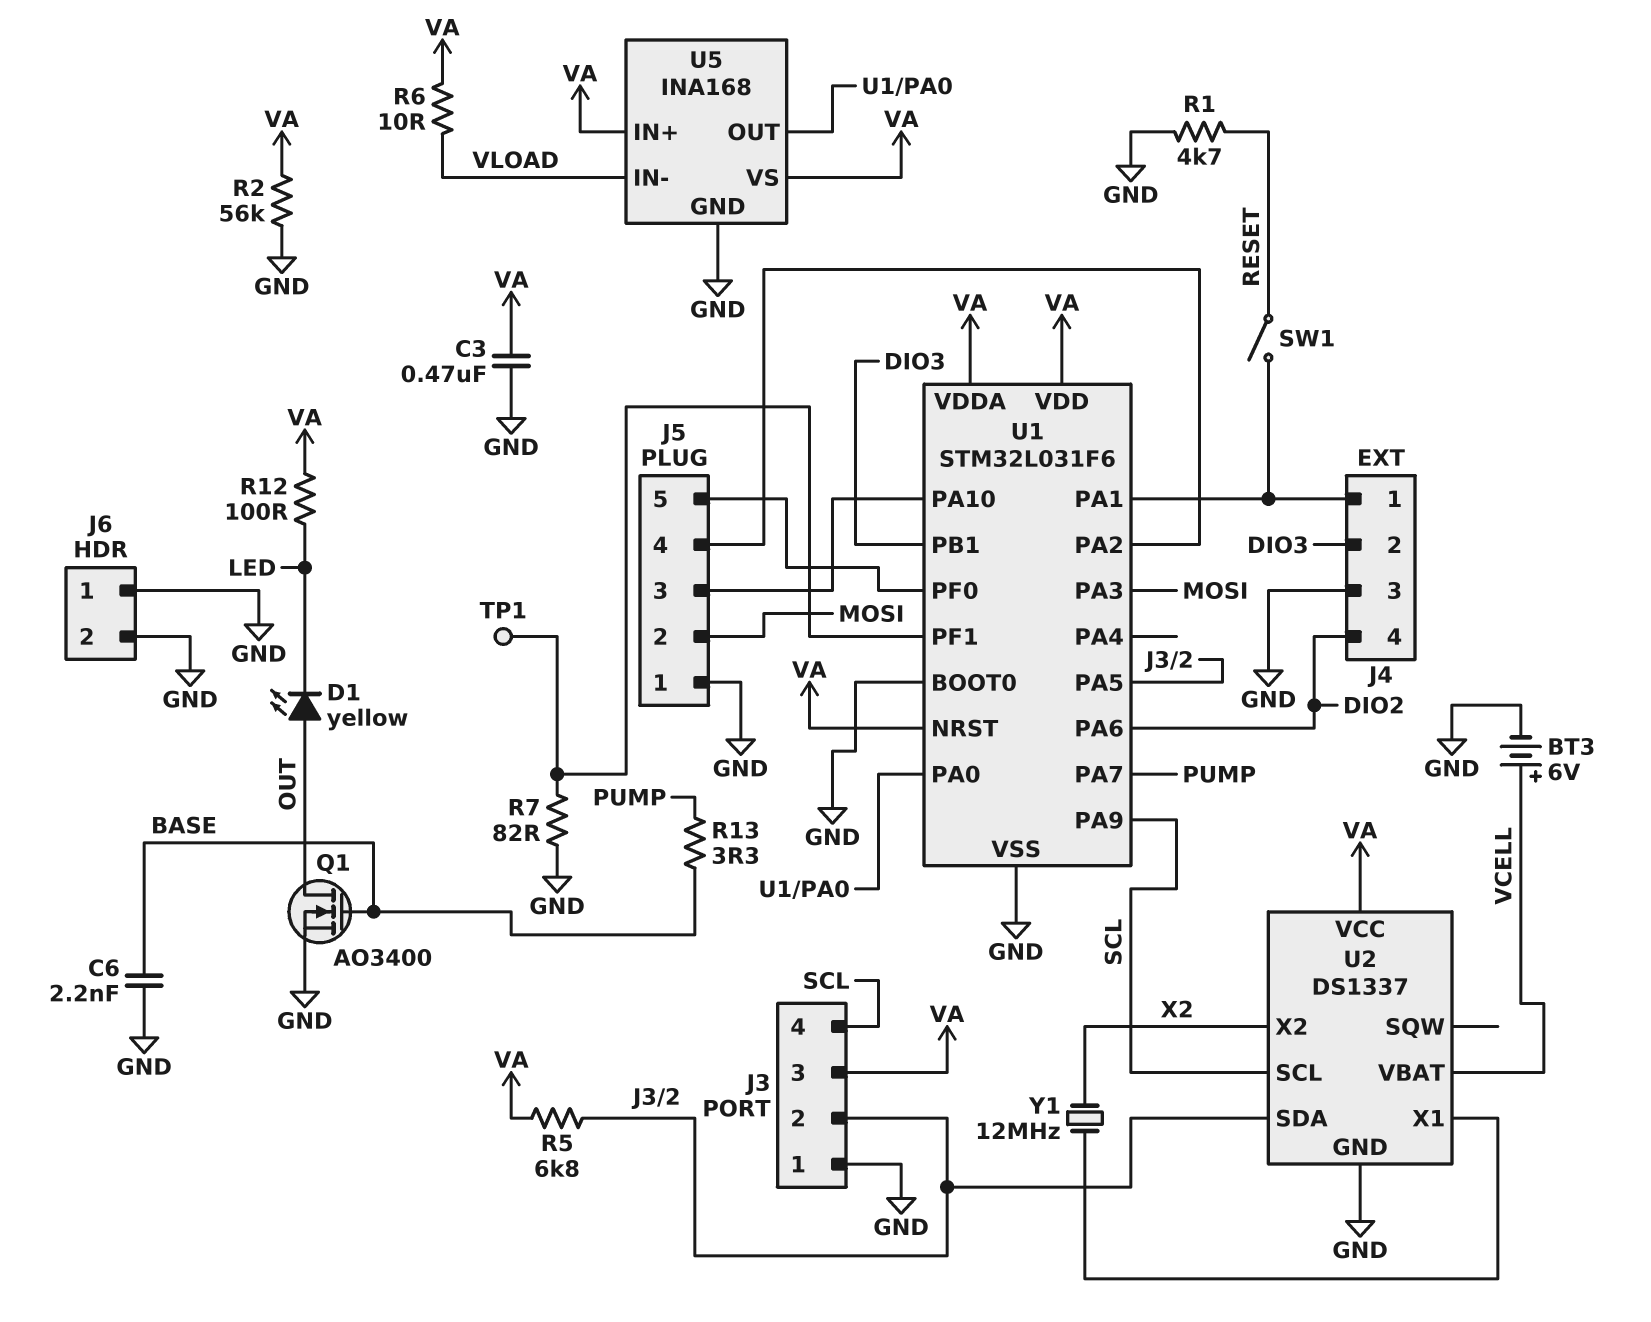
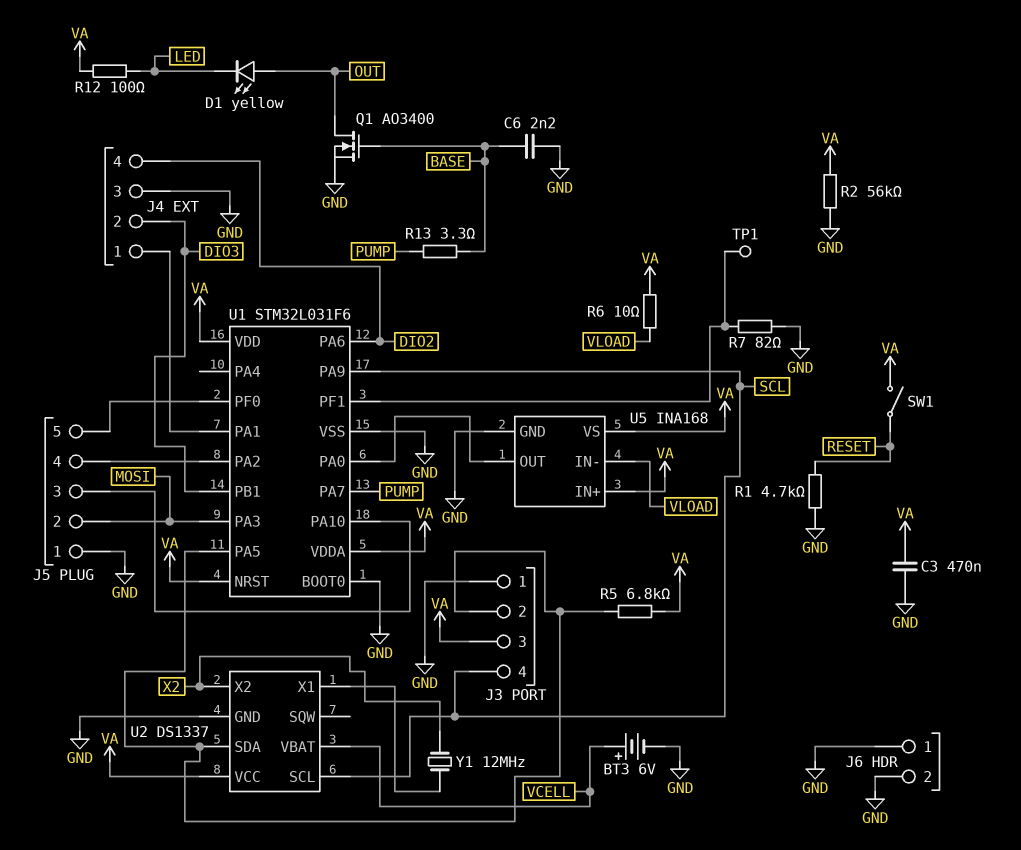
SW1: switch (J4/1, RESET) -> switch (RESET, VA)

